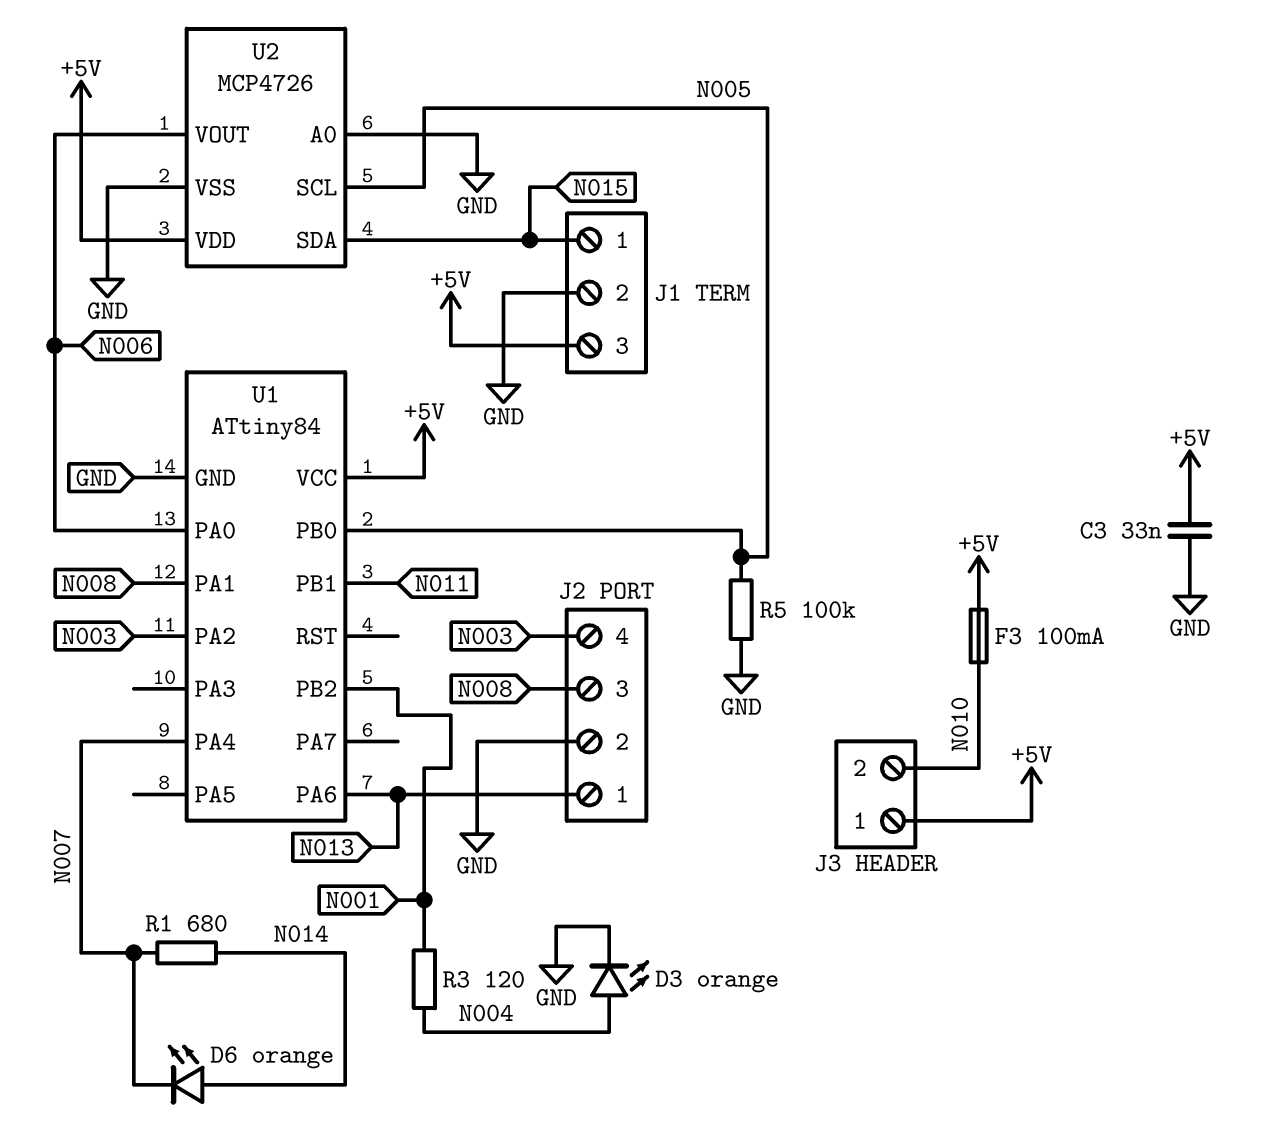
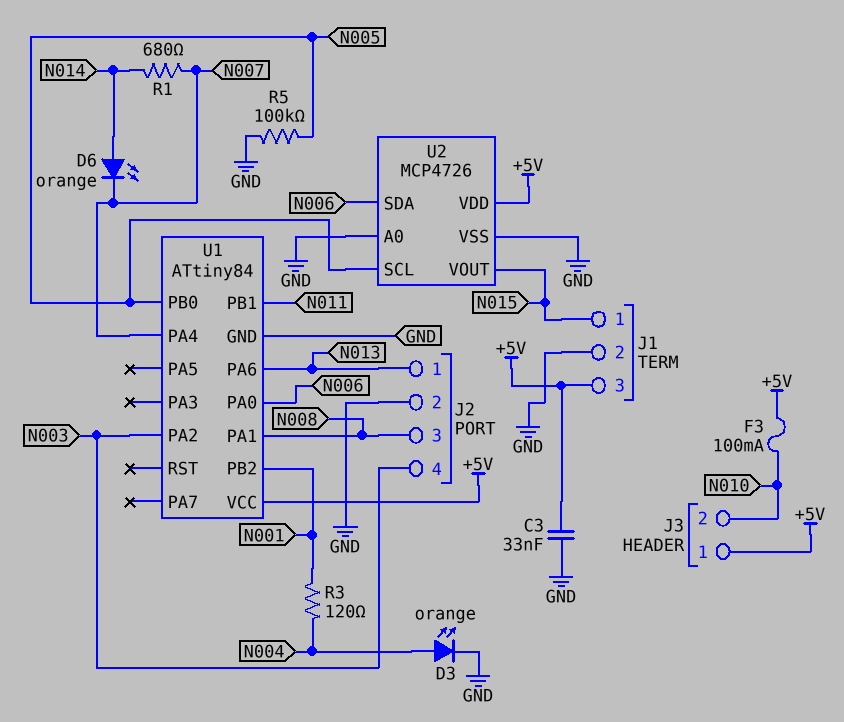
U2 pin SDA: N015 -> N006
U2 pin VOUT: N006 -> N015

